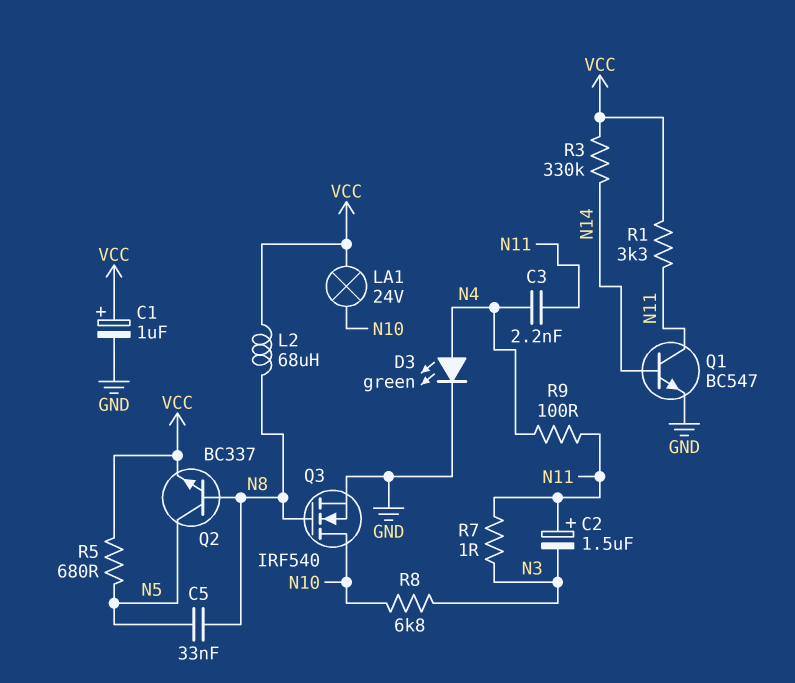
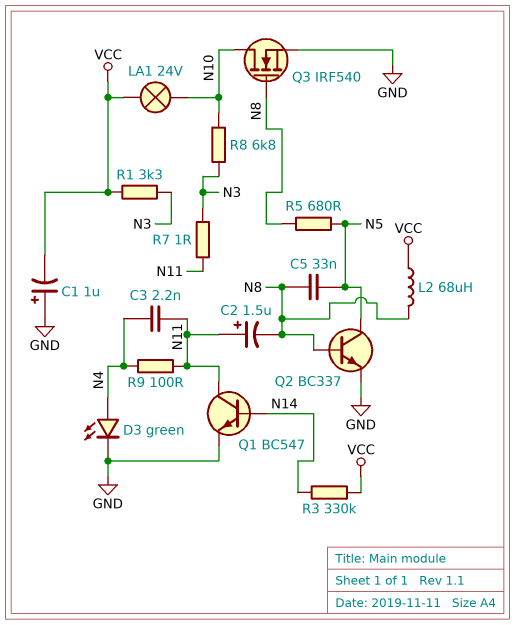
C1: 1uF (plus VCC, minus GND) -> 1uF (plus GND, minus VCC)
C2: 1.5uF (plus N11, minus N3) -> 1.5uF (plus N11, minus N8)
Q2: NPN BC337 (B N8, C N5, E VCC) -> NPN BC337 (B N8, C N5, E GND)
R1: 3.3k (N11, VCC) -> 3.3k (N3, VCC)
R5: 680 (N5, VCC) -> 680 (N5, N8)

